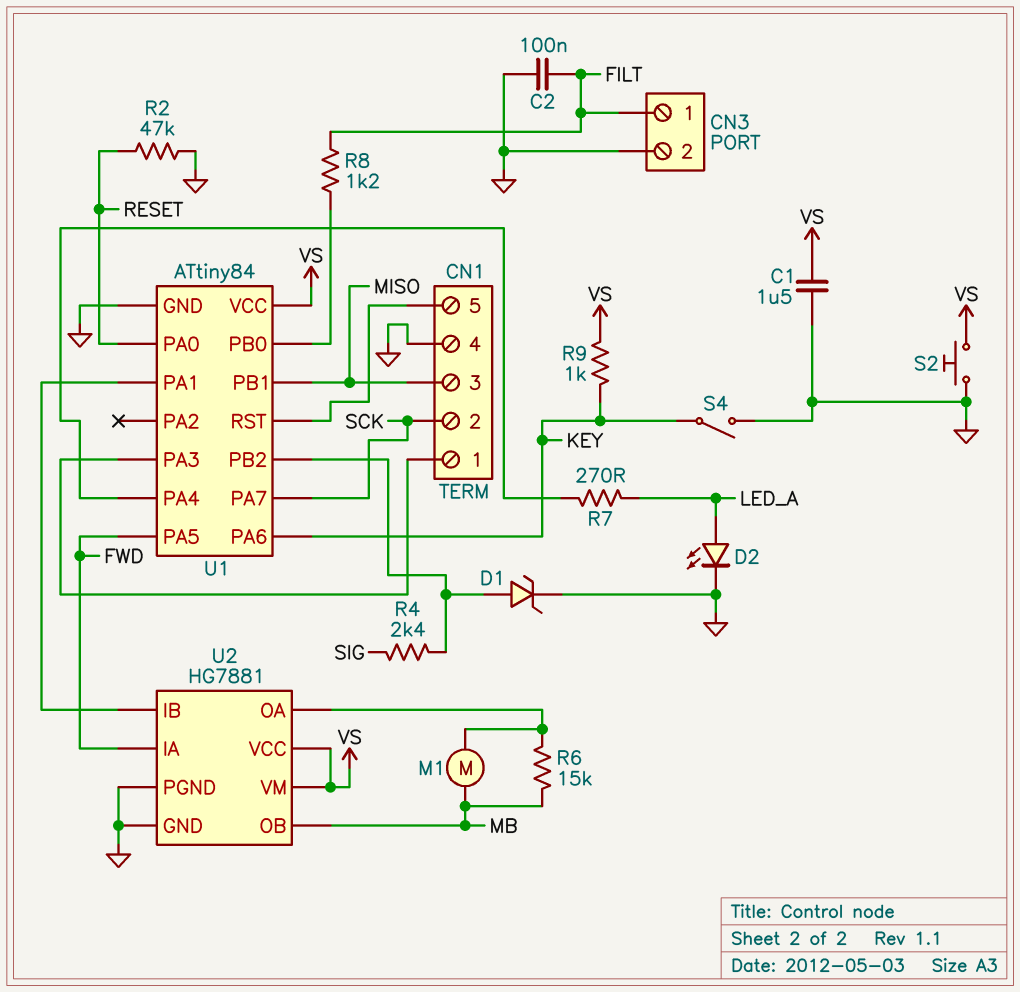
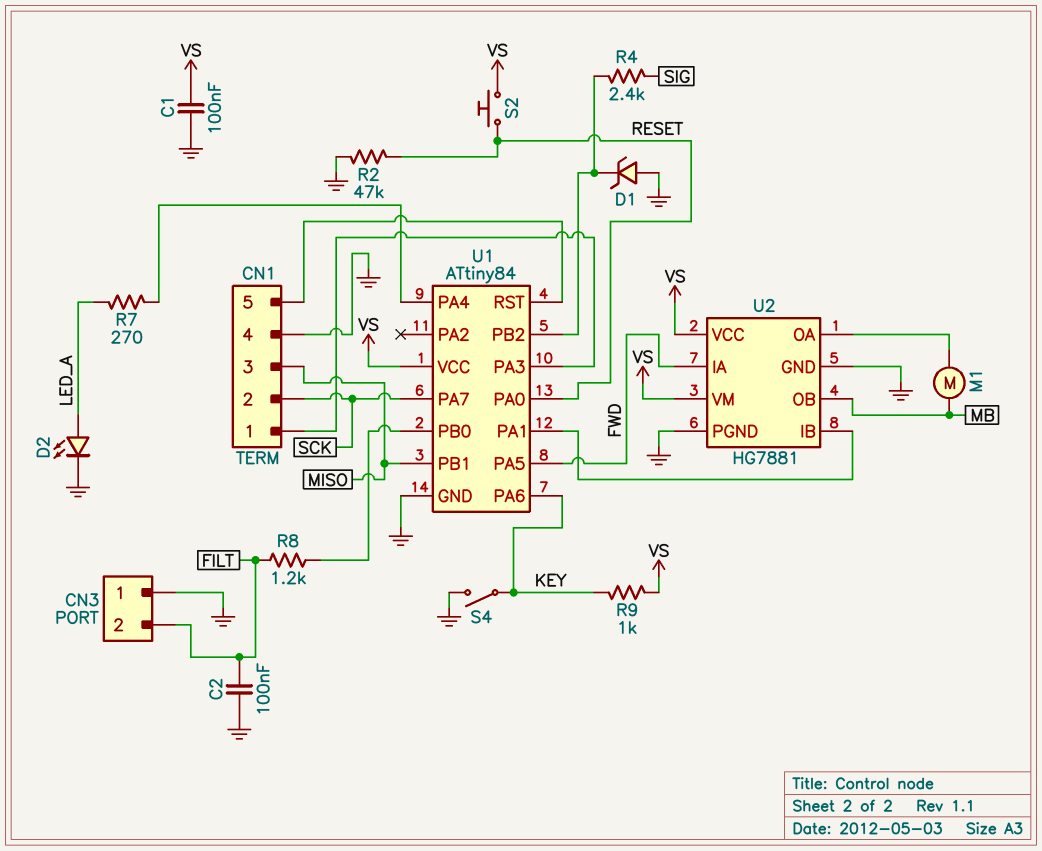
C1: 1.5uF (GND, VS) -> 100nF (GND, VS)
CN3 pin 1: FILT -> GND
CN3 pin 2: GND -> FILT
D1: zener (A U1/PB2, K GND) -> zener (A GND, K U1/PB2)
R6: 15k (MB, U2/OA) -> none
S2: button (GND, VS) -> button (RESET, VS)

